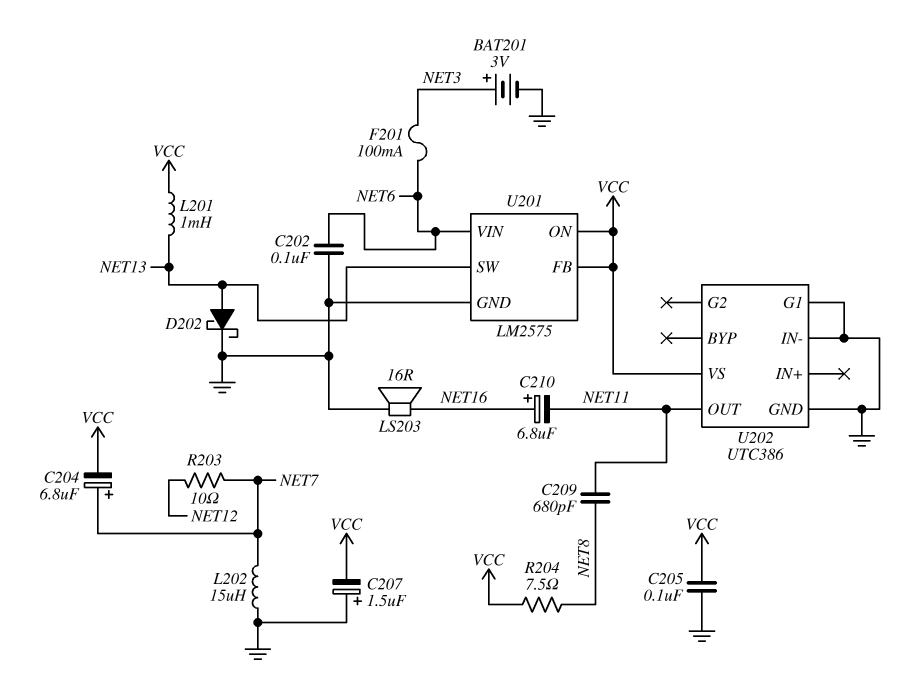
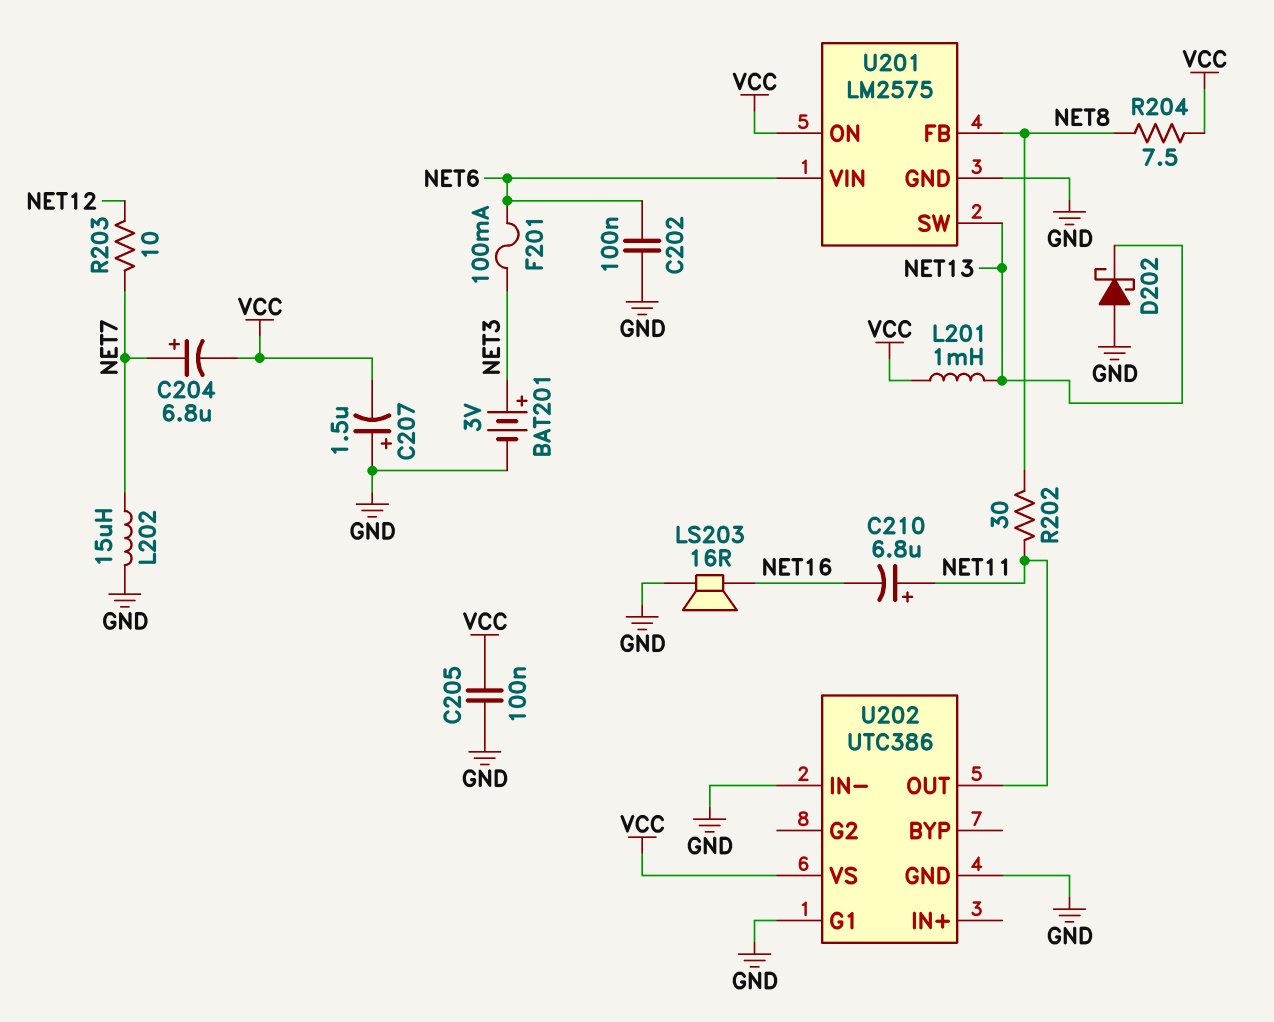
C209: 680pF (NET8, NET11) -> none
C210: 6.8uF (plus NET16, minus NET11) -> 6.8uF (plus NET11, minus NET16)
D202: schottky (A NET13, K GND) -> schottky (A GND, K NET13)
R202: none -> 30 (NET8, NET11)
U201 pin FB: VCC -> NET8

